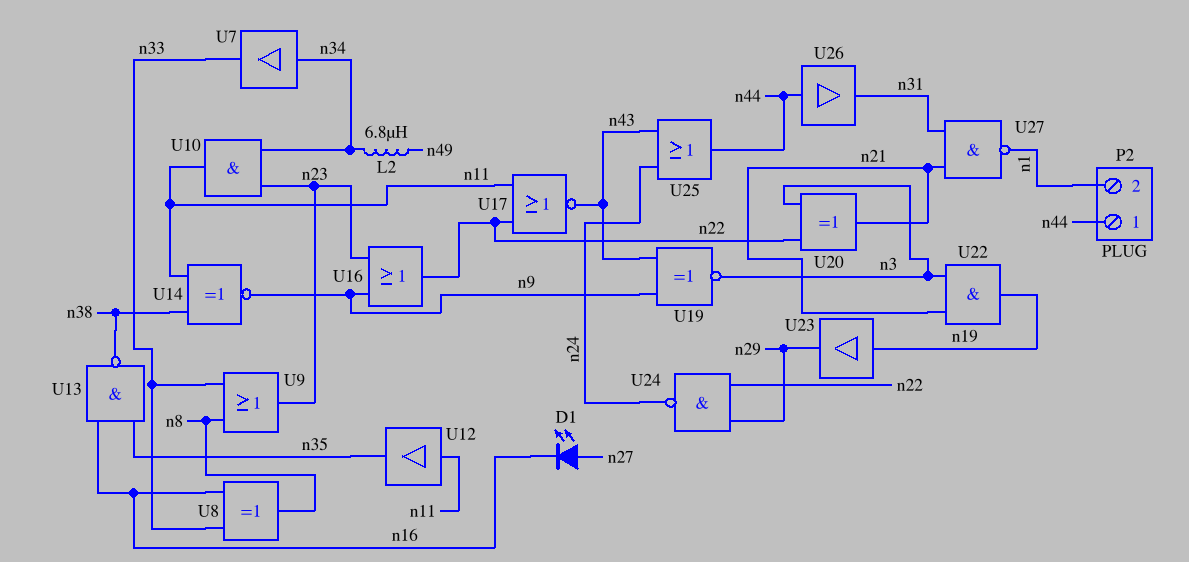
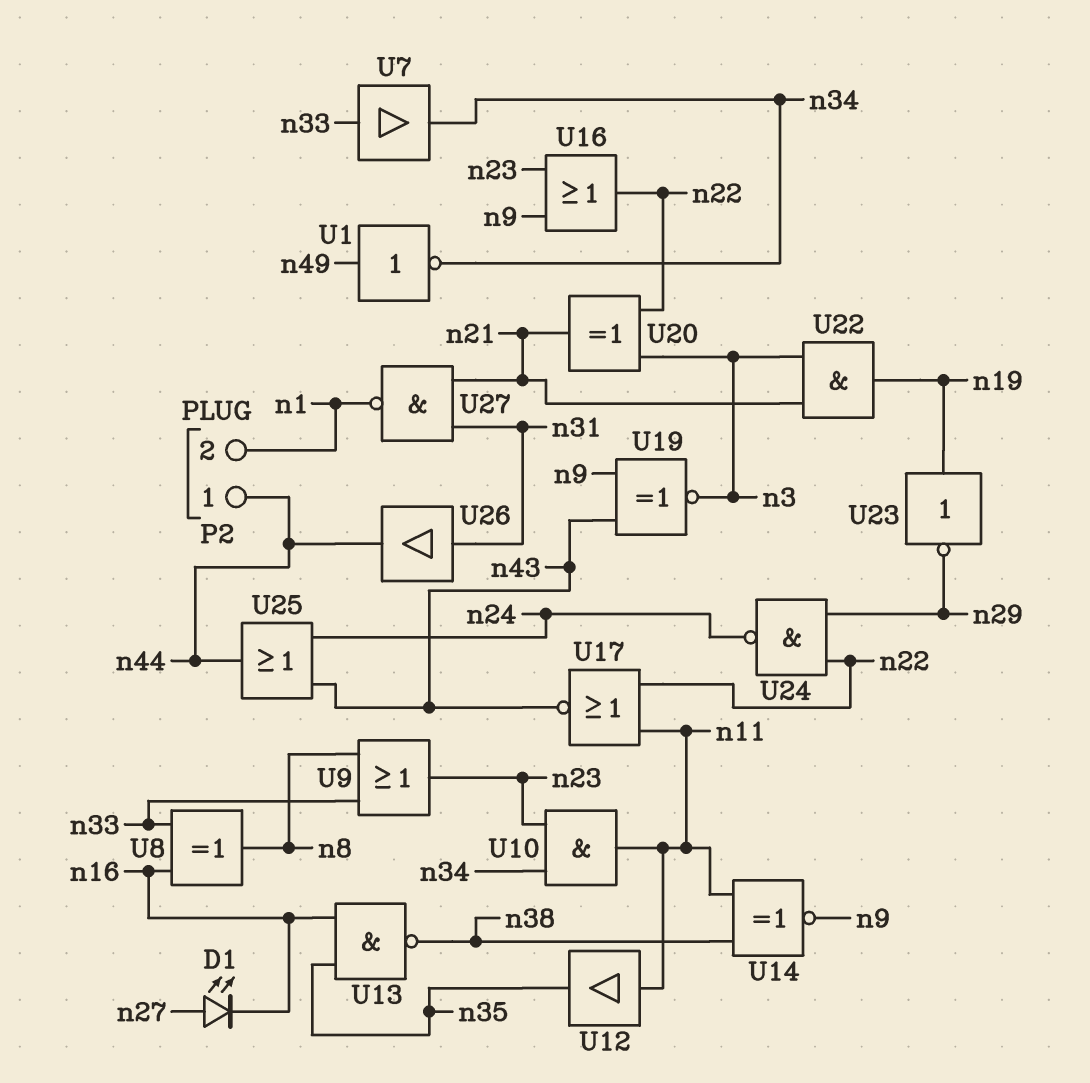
L2: 6.8uH (n34, n49) -> none
U1: none -> NOT (in n49, out n34)
U7: buffer (in n34, out n33) -> buffer (in n33, out n34)
U23: buffer (in n19, out n29) -> NOT (in n19, out n29)
U26: buffer (in n44, out n31) -> buffer (in n31, out n44)

